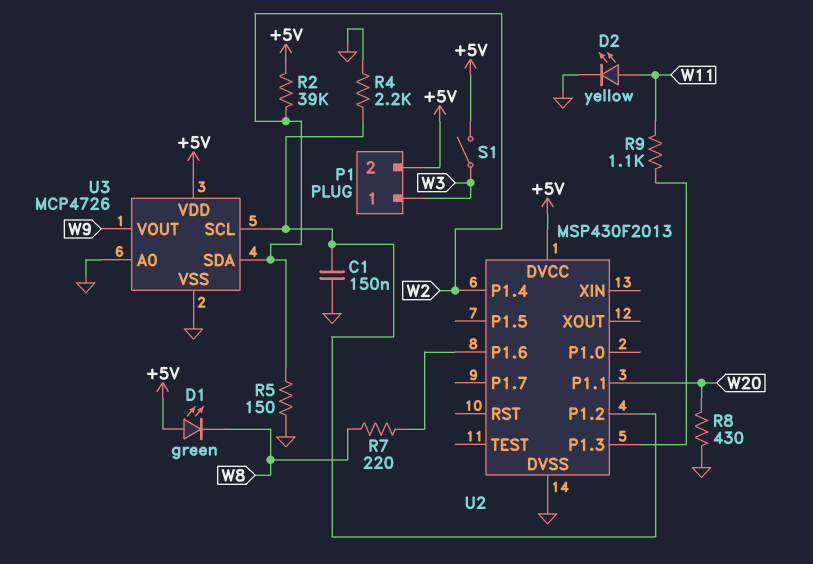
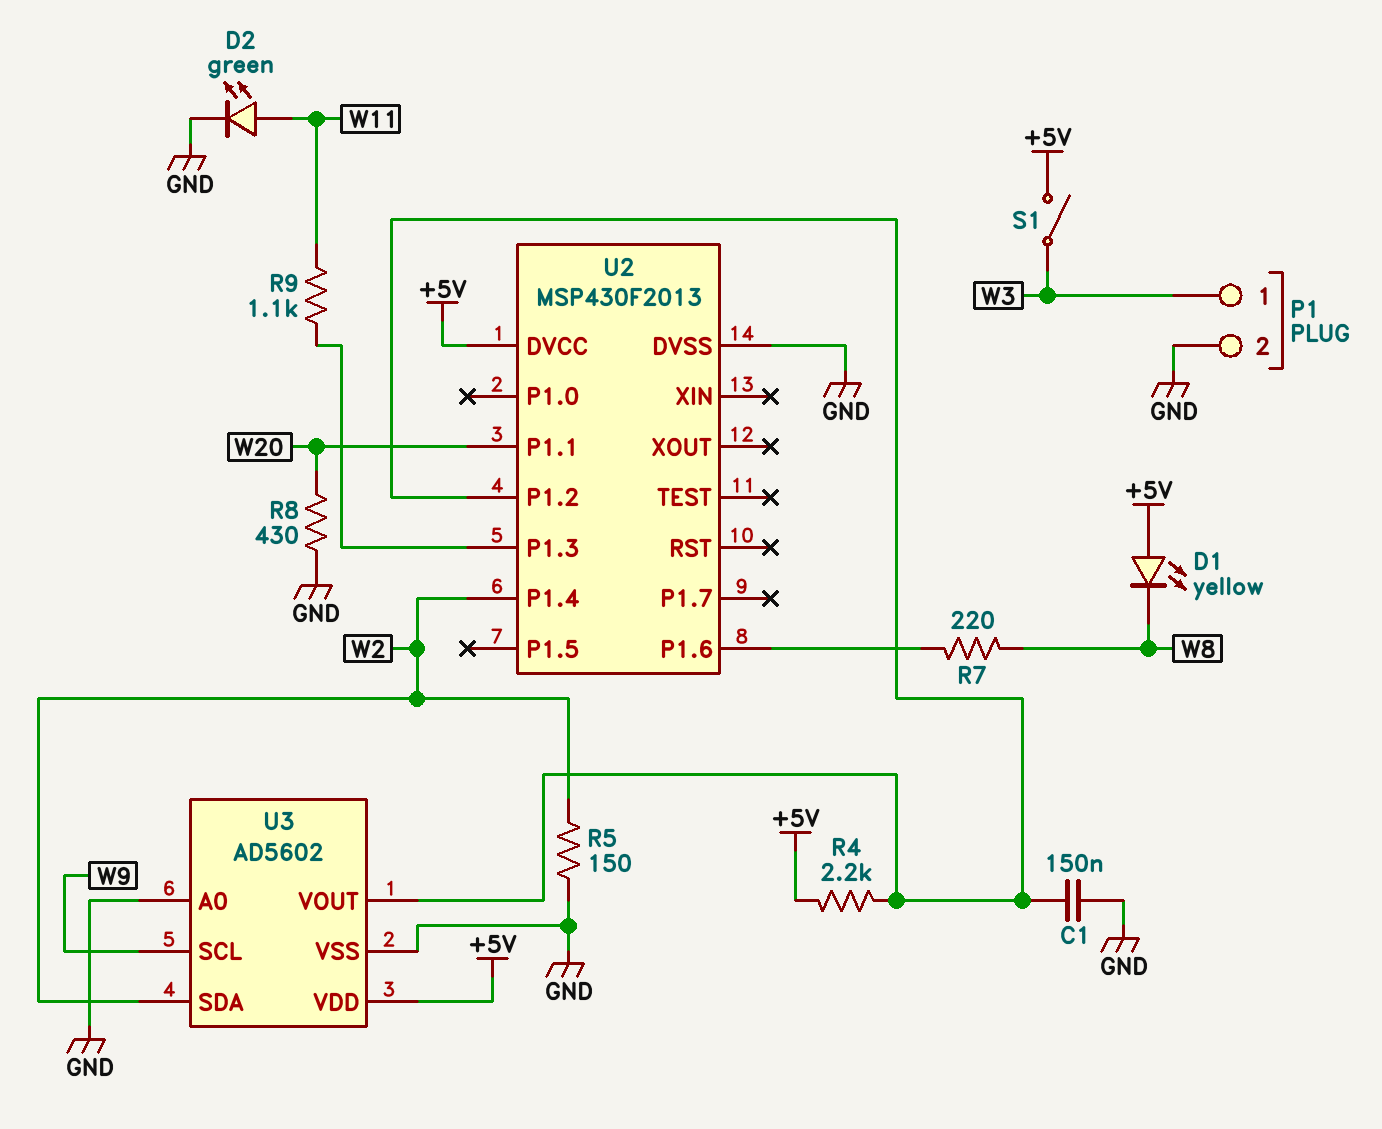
D1: LED green (A +5V, K W8) -> LED yellow (A +5V, K W8)
D2: LED yellow (A W11, K GND) -> LED green (A W11, K GND)
P1 pin 2: +5V -> GND
R2: 39k (+5V, W2) -> none
R4: 2.2k (GND, U2/P1.2) -> 2.2k (+5V, U2/P1.2)
U3: MCP4726 -> AD5602
U3 pin SCL: U2/P1.2 -> W9
U3 pin VOUT: W9 -> U2/P1.2

